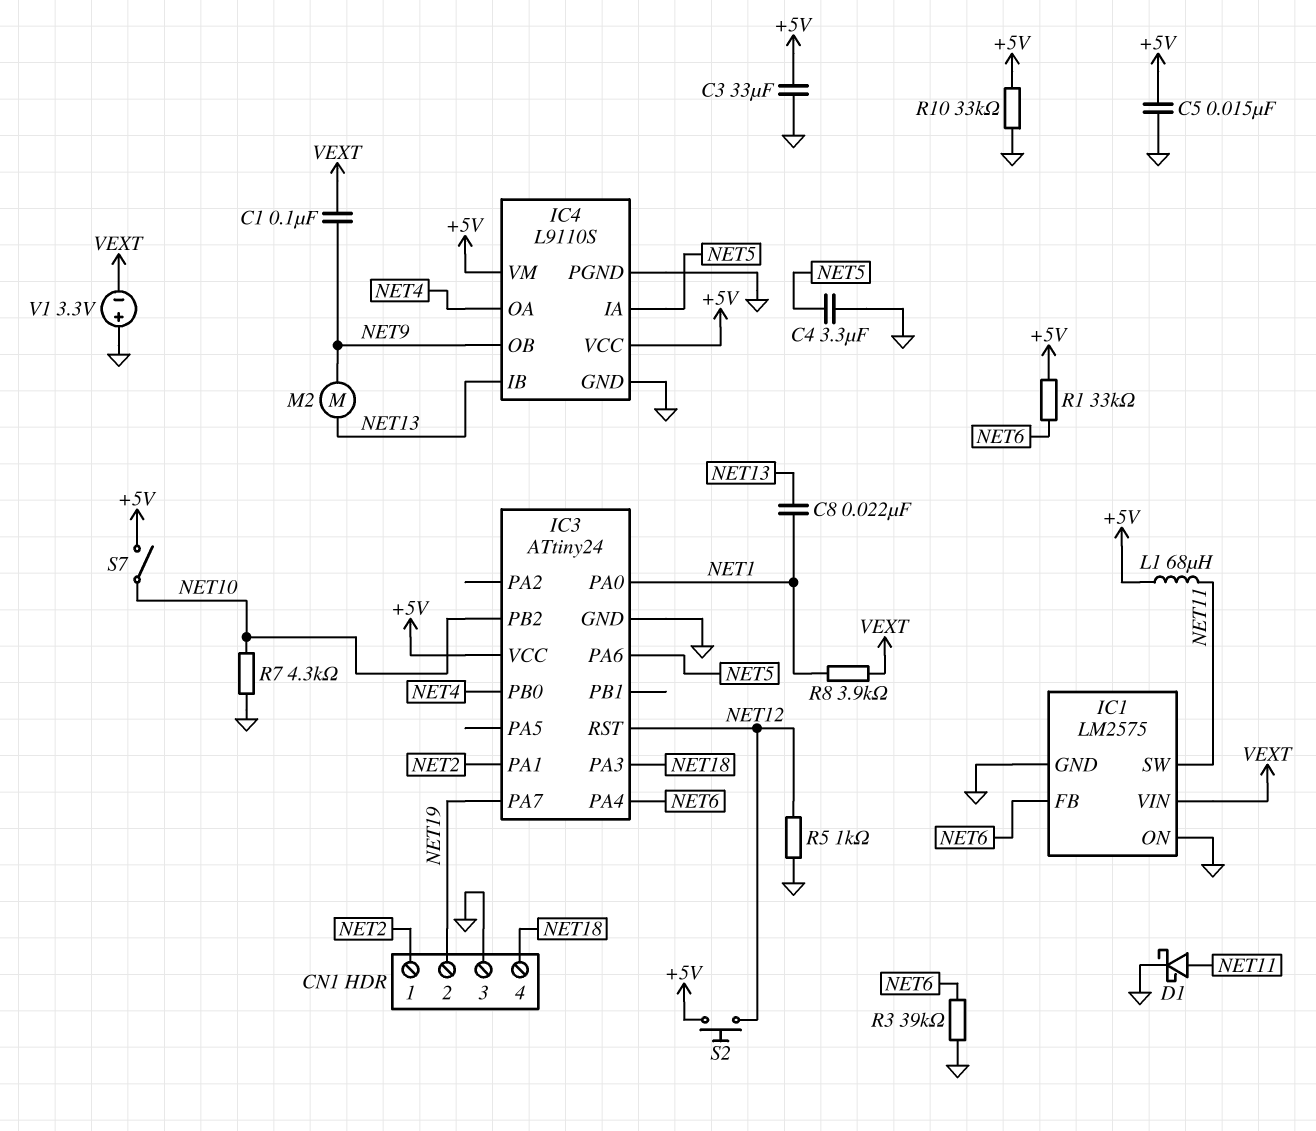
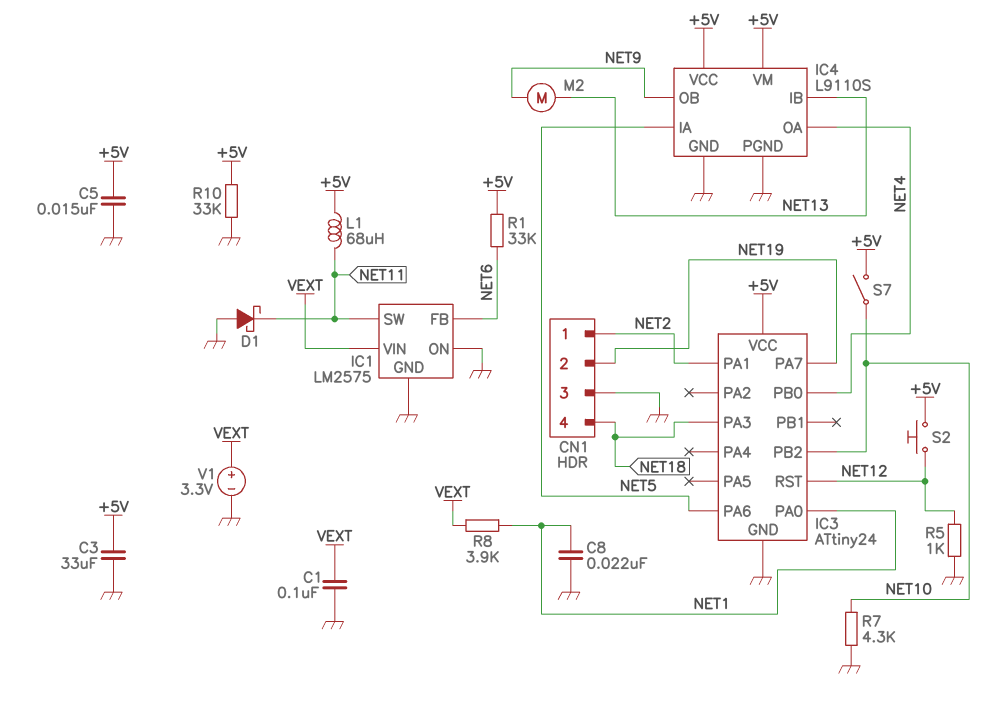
C1: 100nF (NET9, VEXT) -> 100nF (GND, VEXT)
C4: 3.3uF (GND, NET5) -> none
C8: 22nF (NET1, NET13) -> 22nF (GND, NET1)
D1: schottky (A NET11, K GND) -> schottky (A GND, K NET11)
IC3 pin PA4: NET6 -> none
R3: 39k (GND, NET6) -> none
V1: 3.3V (plus GND, minus VEXT) -> 3.3V (plus VEXT, minus GND)

